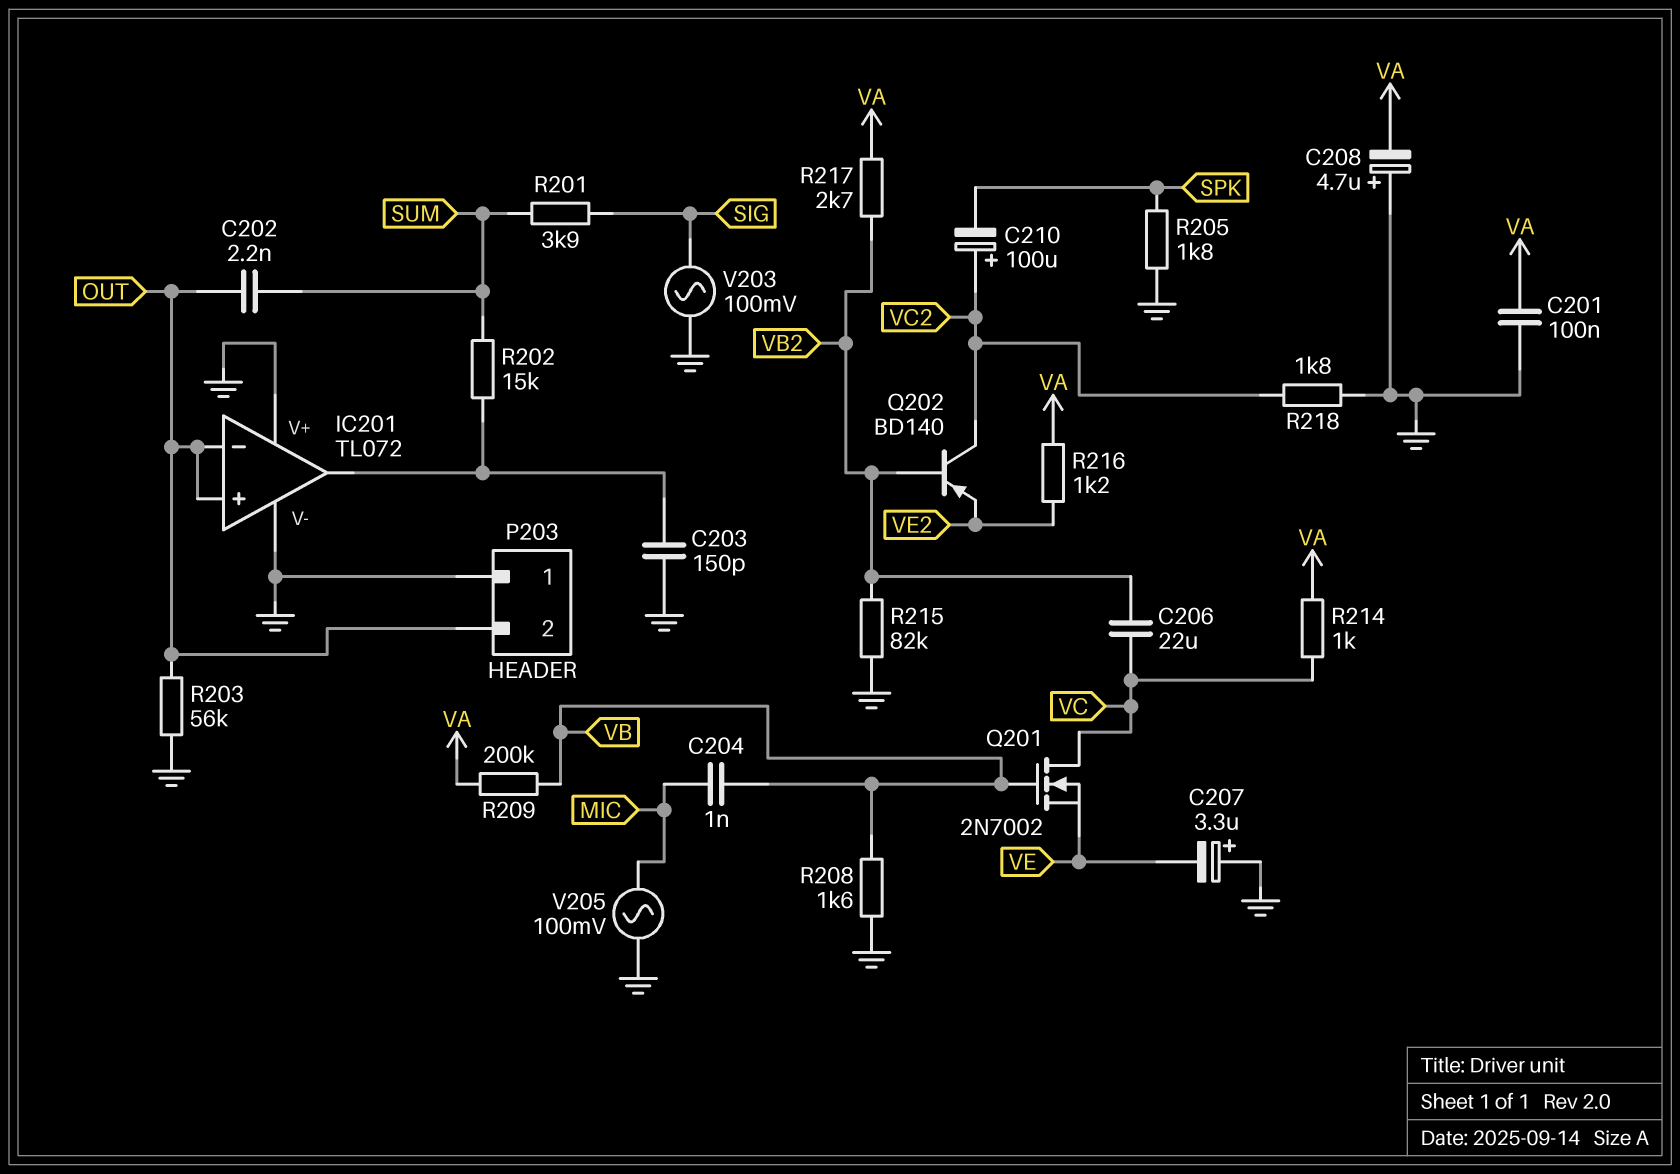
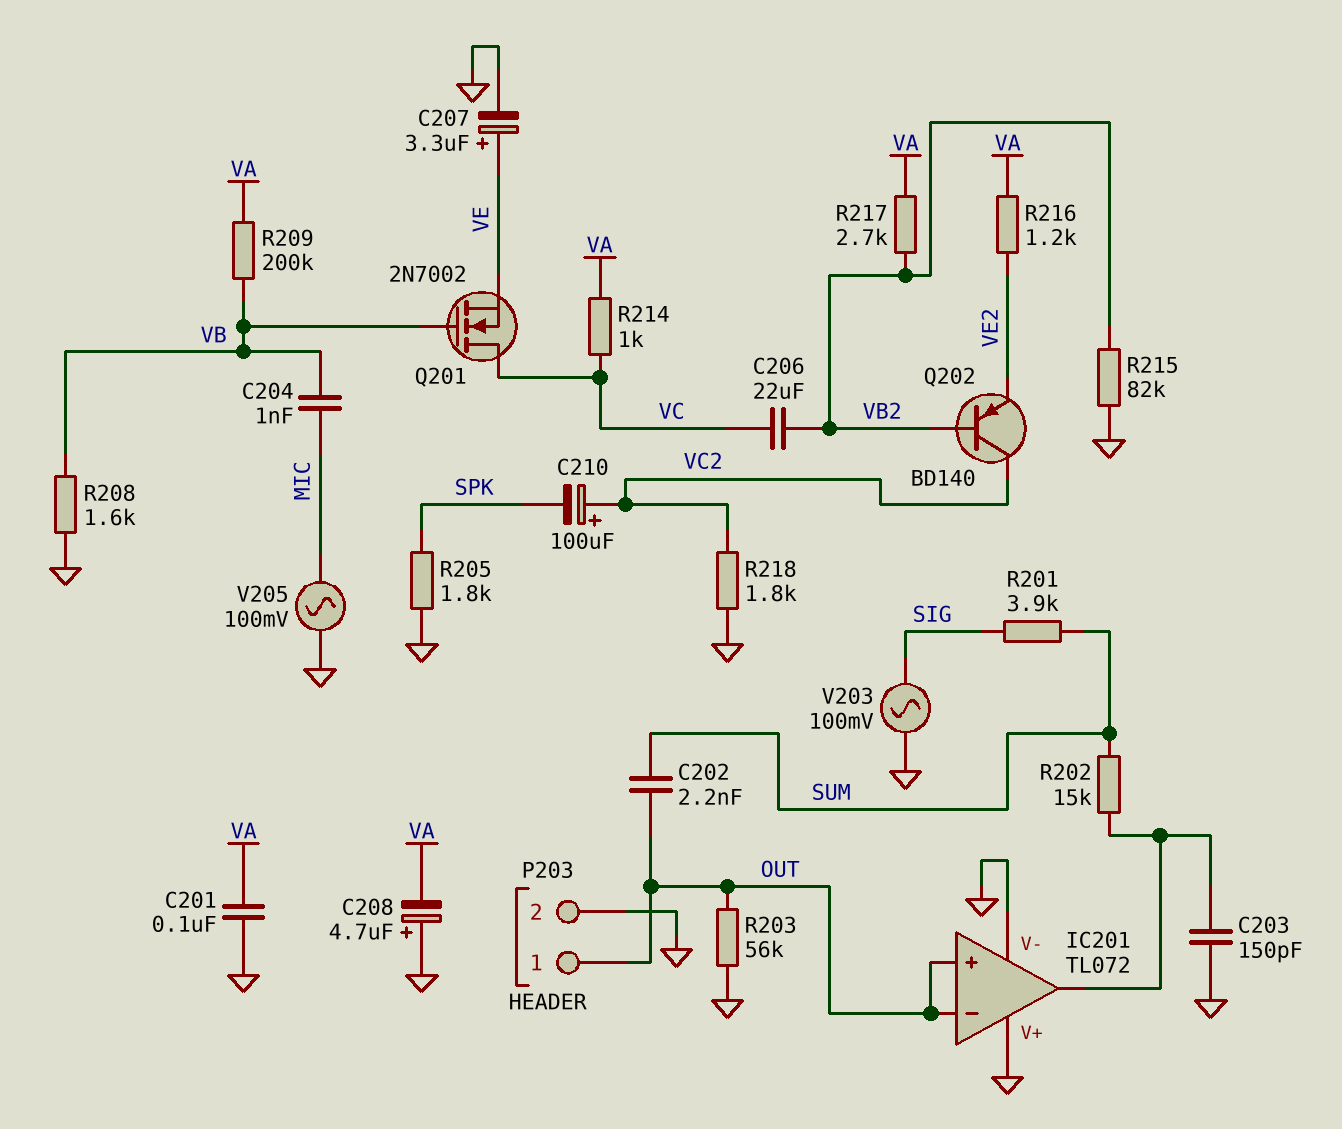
C207: 3.3uF (plus GND, minus VE) -> 3.3uF (plus VE, minus GND)
P203 pin 1: GND -> OUT
P203 pin 2: OUT -> GND

